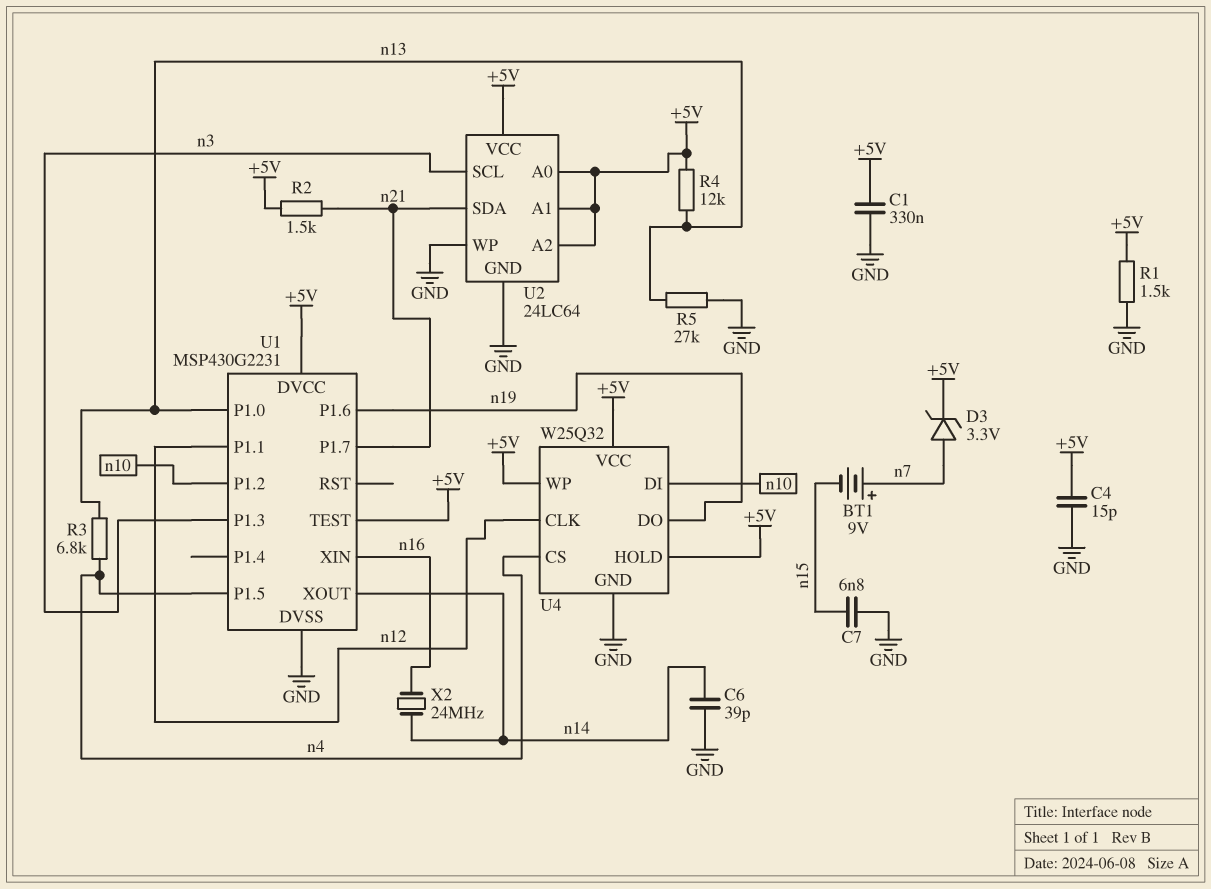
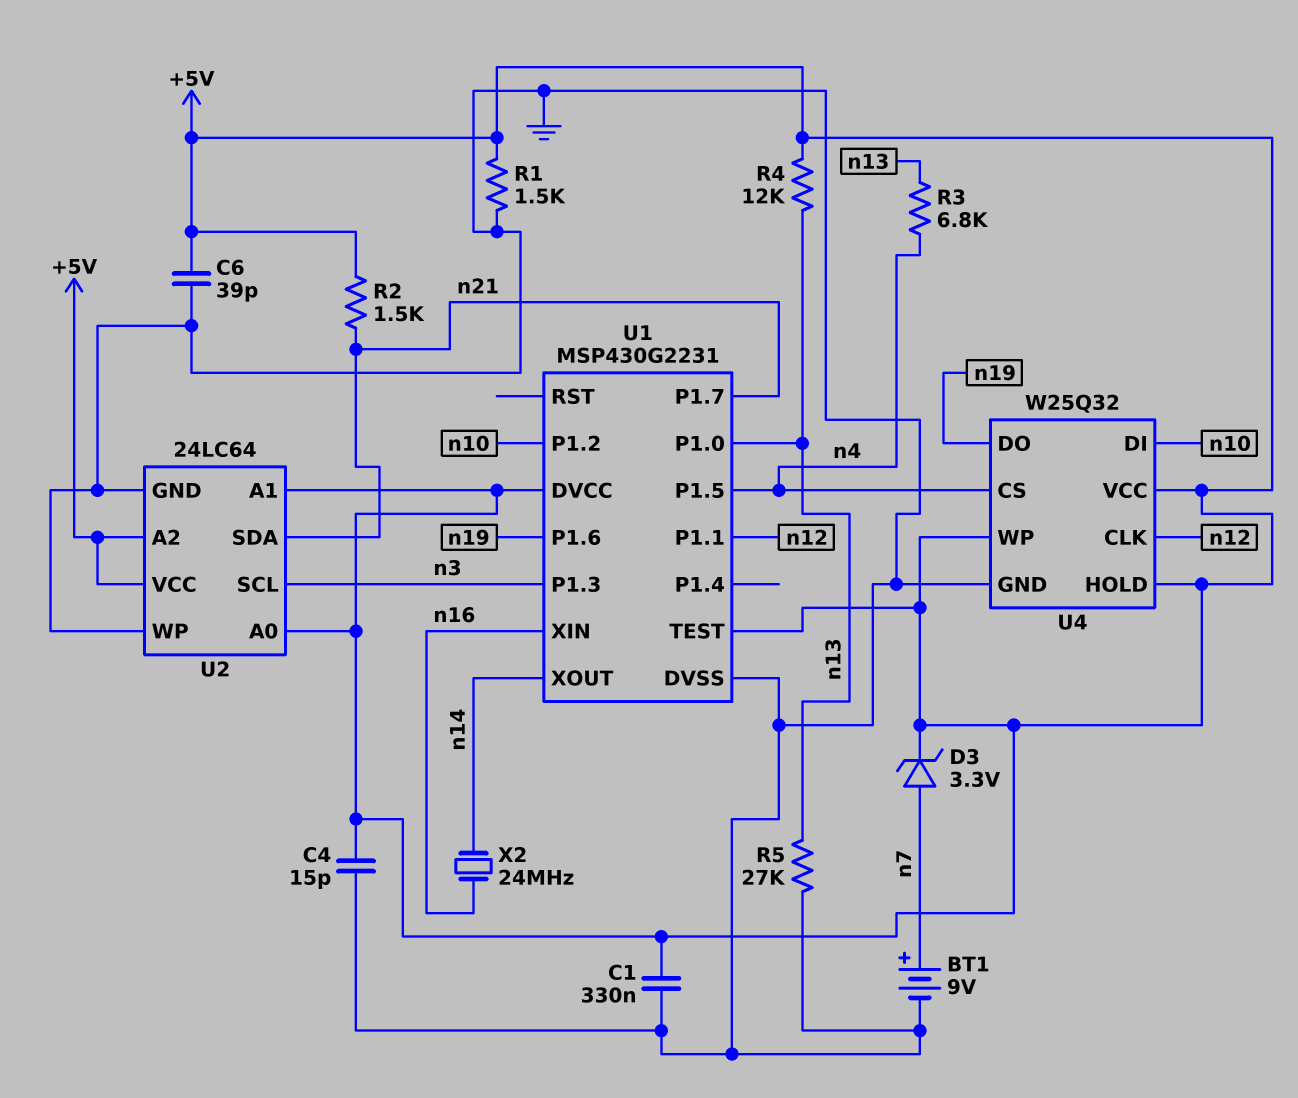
BT1: 9V (plus n7, minus n15) -> 9V (plus n7, minus GND)
C6: 39pF (GND, n14) -> 39pF (+5V, GND)
C7: 6.8nF (GND, n15) -> none

